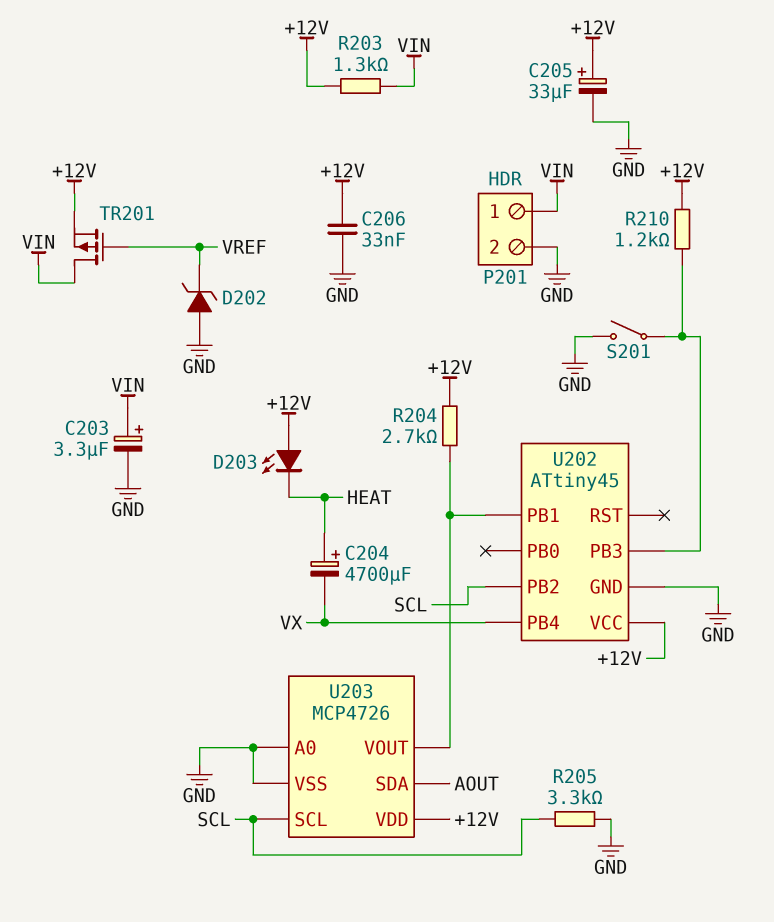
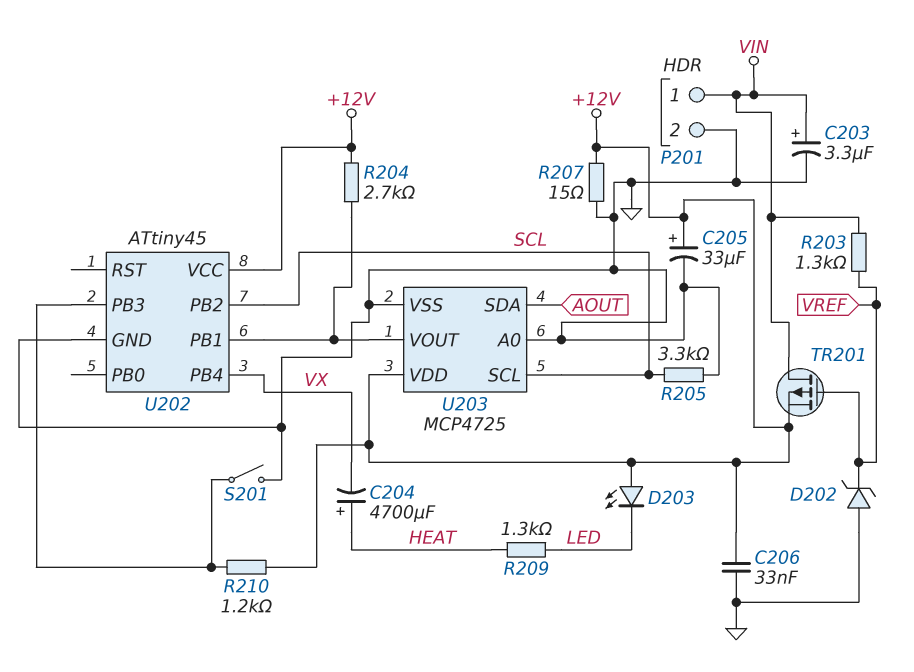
D203: LED (A +12V, K HEAT) -> LED (A +12V, K LED)
R203: 1.3k (+12V, VIN) -> 1.3k (VIN, VREF)
R207: none -> 15 (+12V, GND)
R209: none -> 1.3k (HEAT, LED)
U203: MCP4726 -> MCP4725

